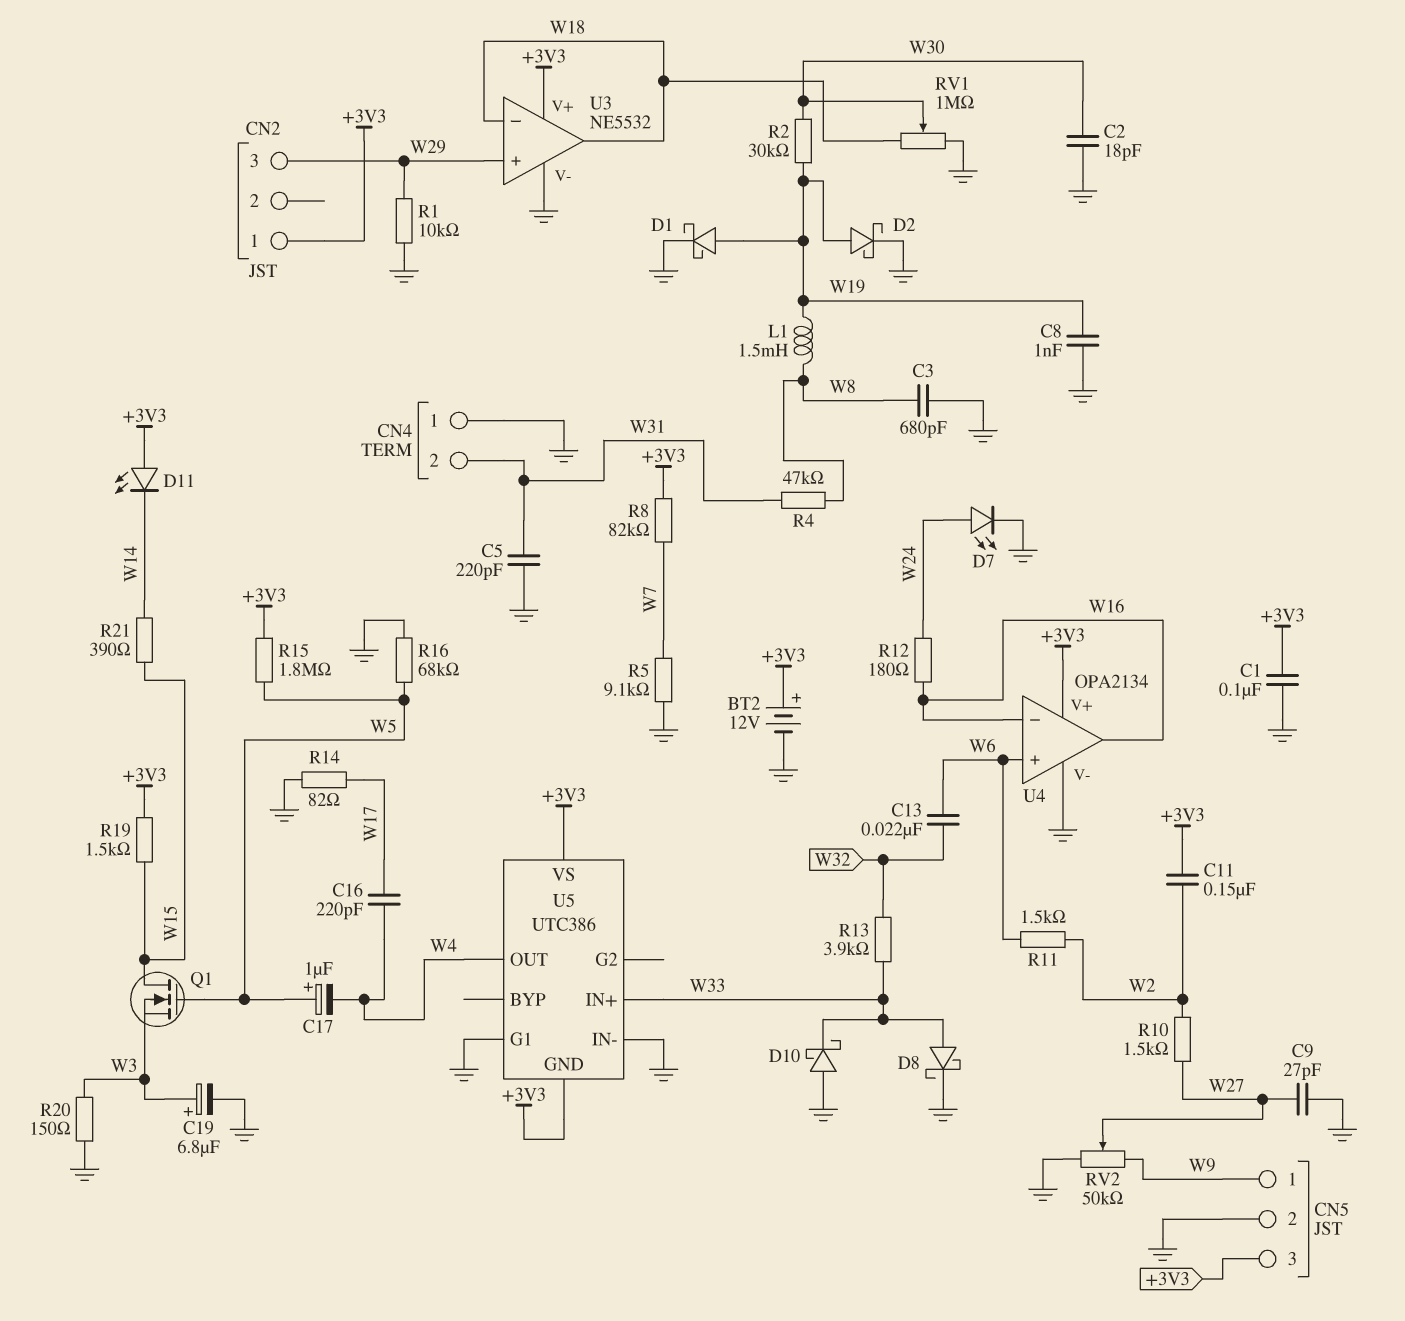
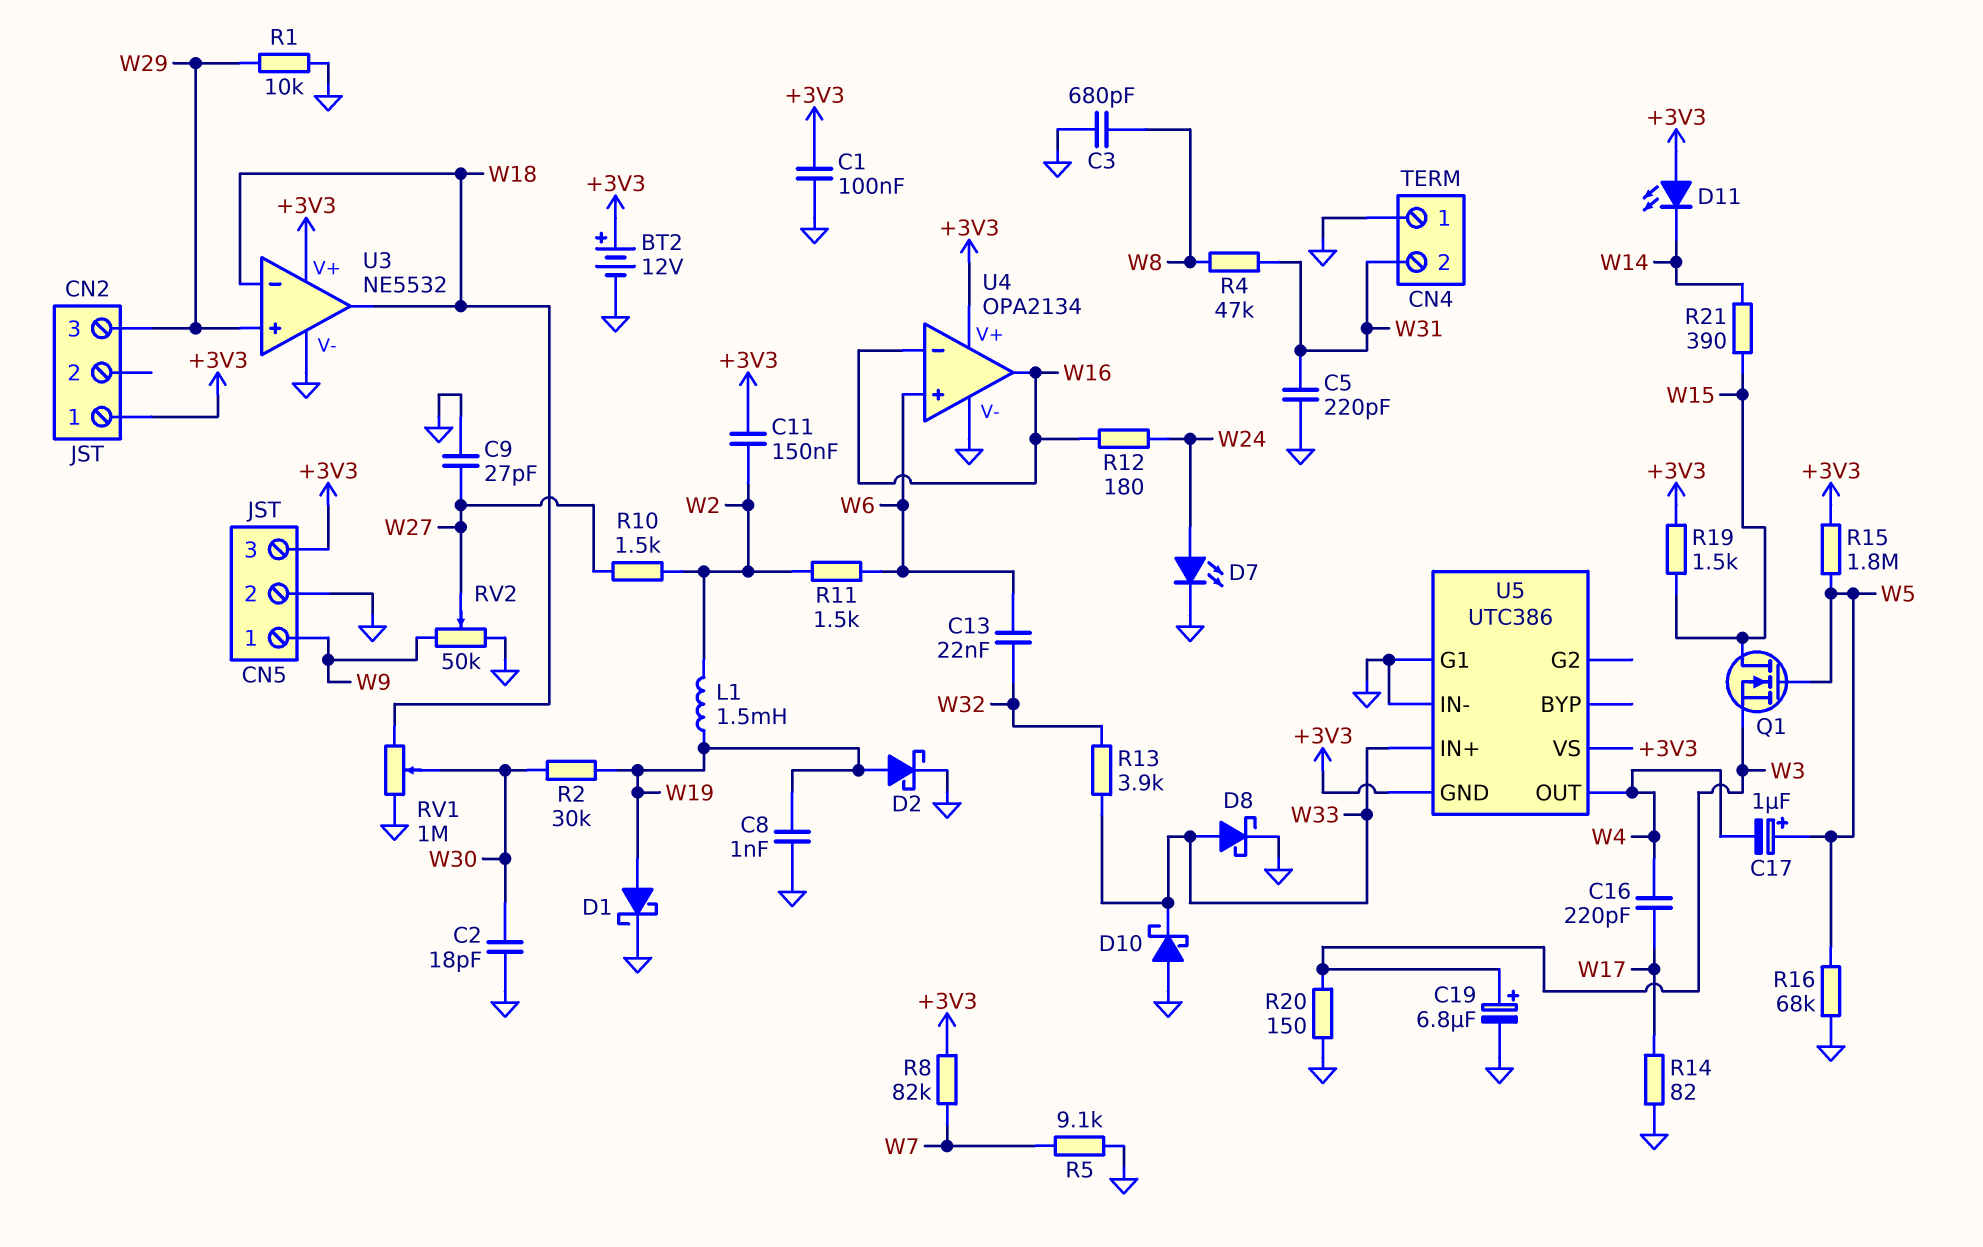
L1: 1.5mH (W8, W19) -> 1.5mH (W2, W19)

